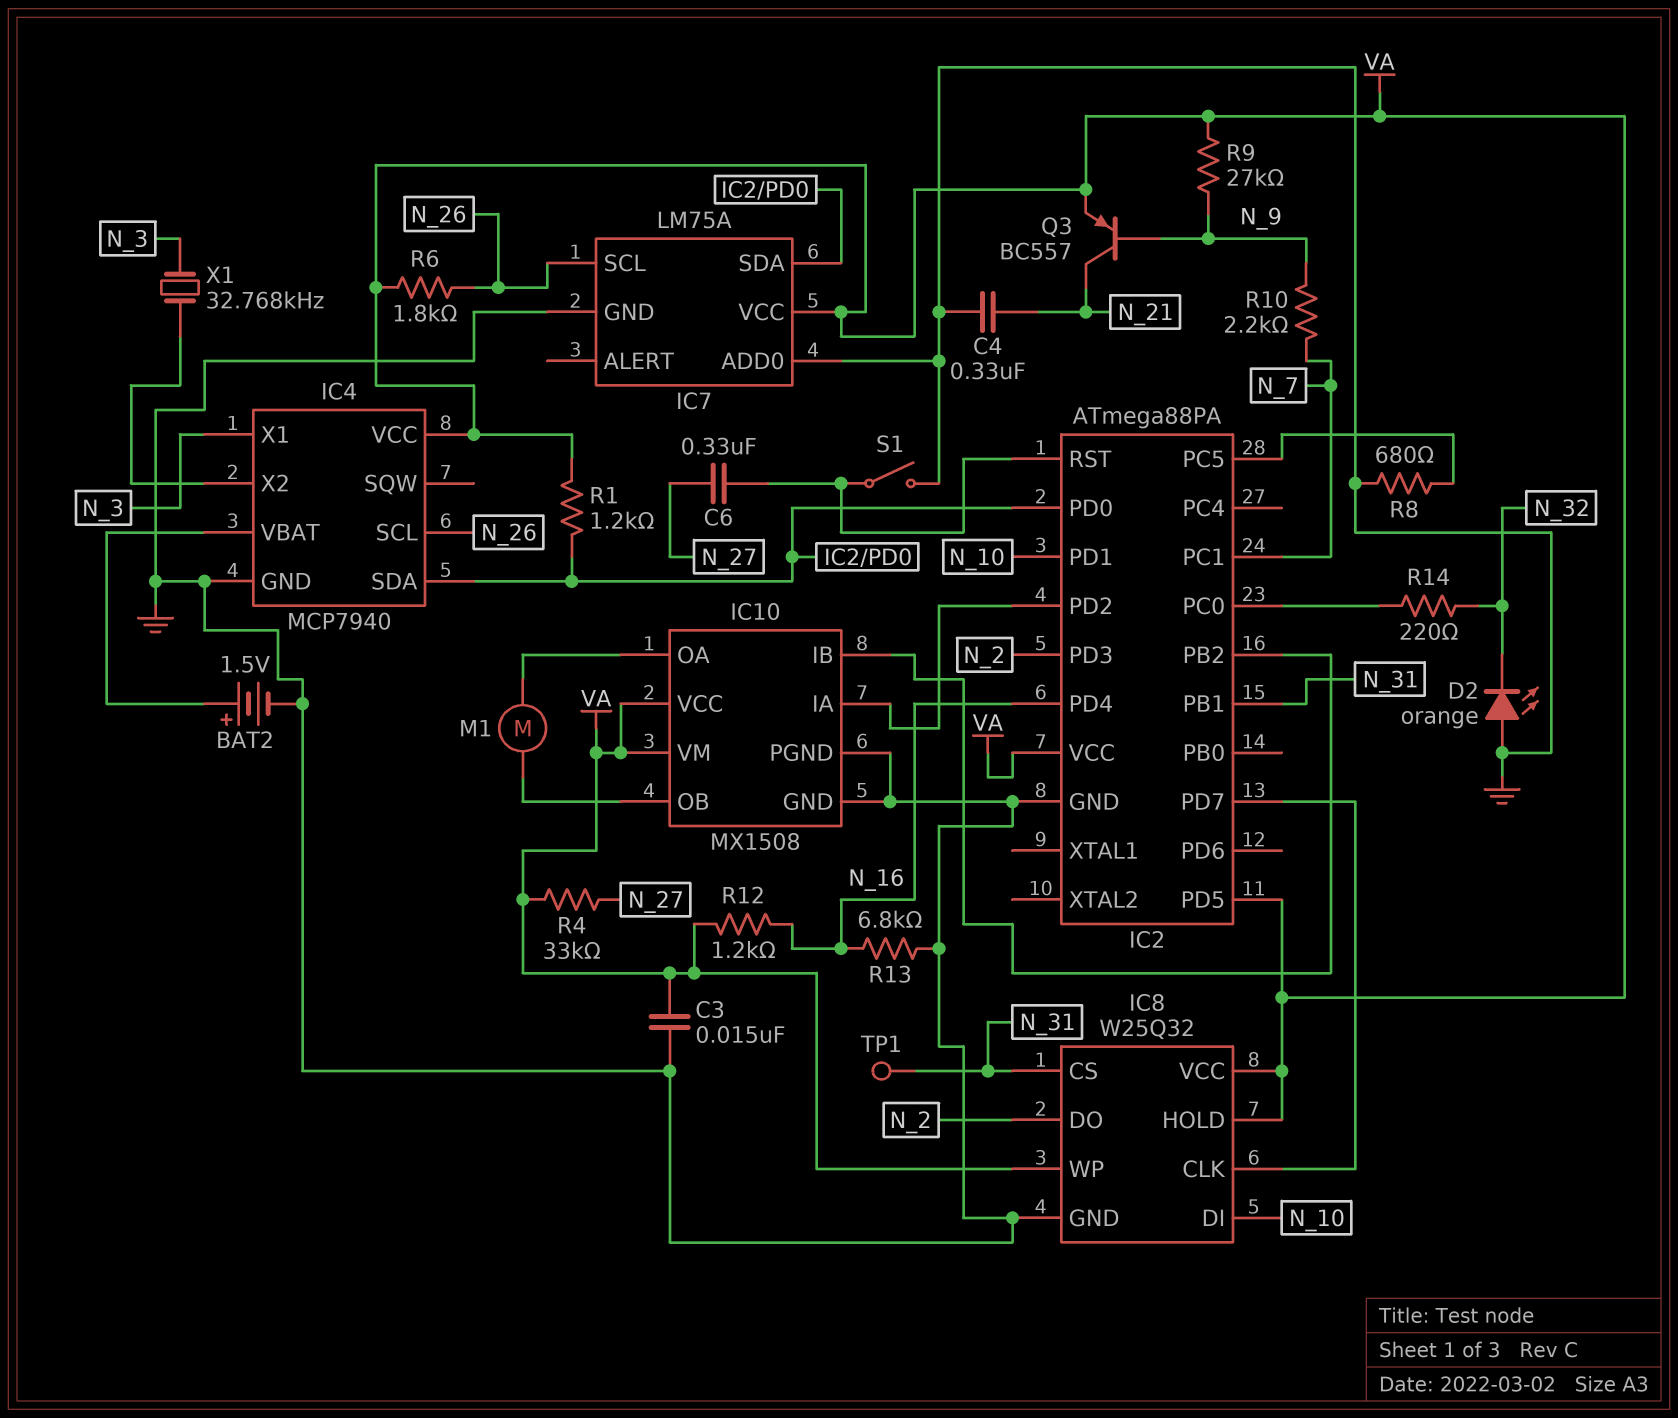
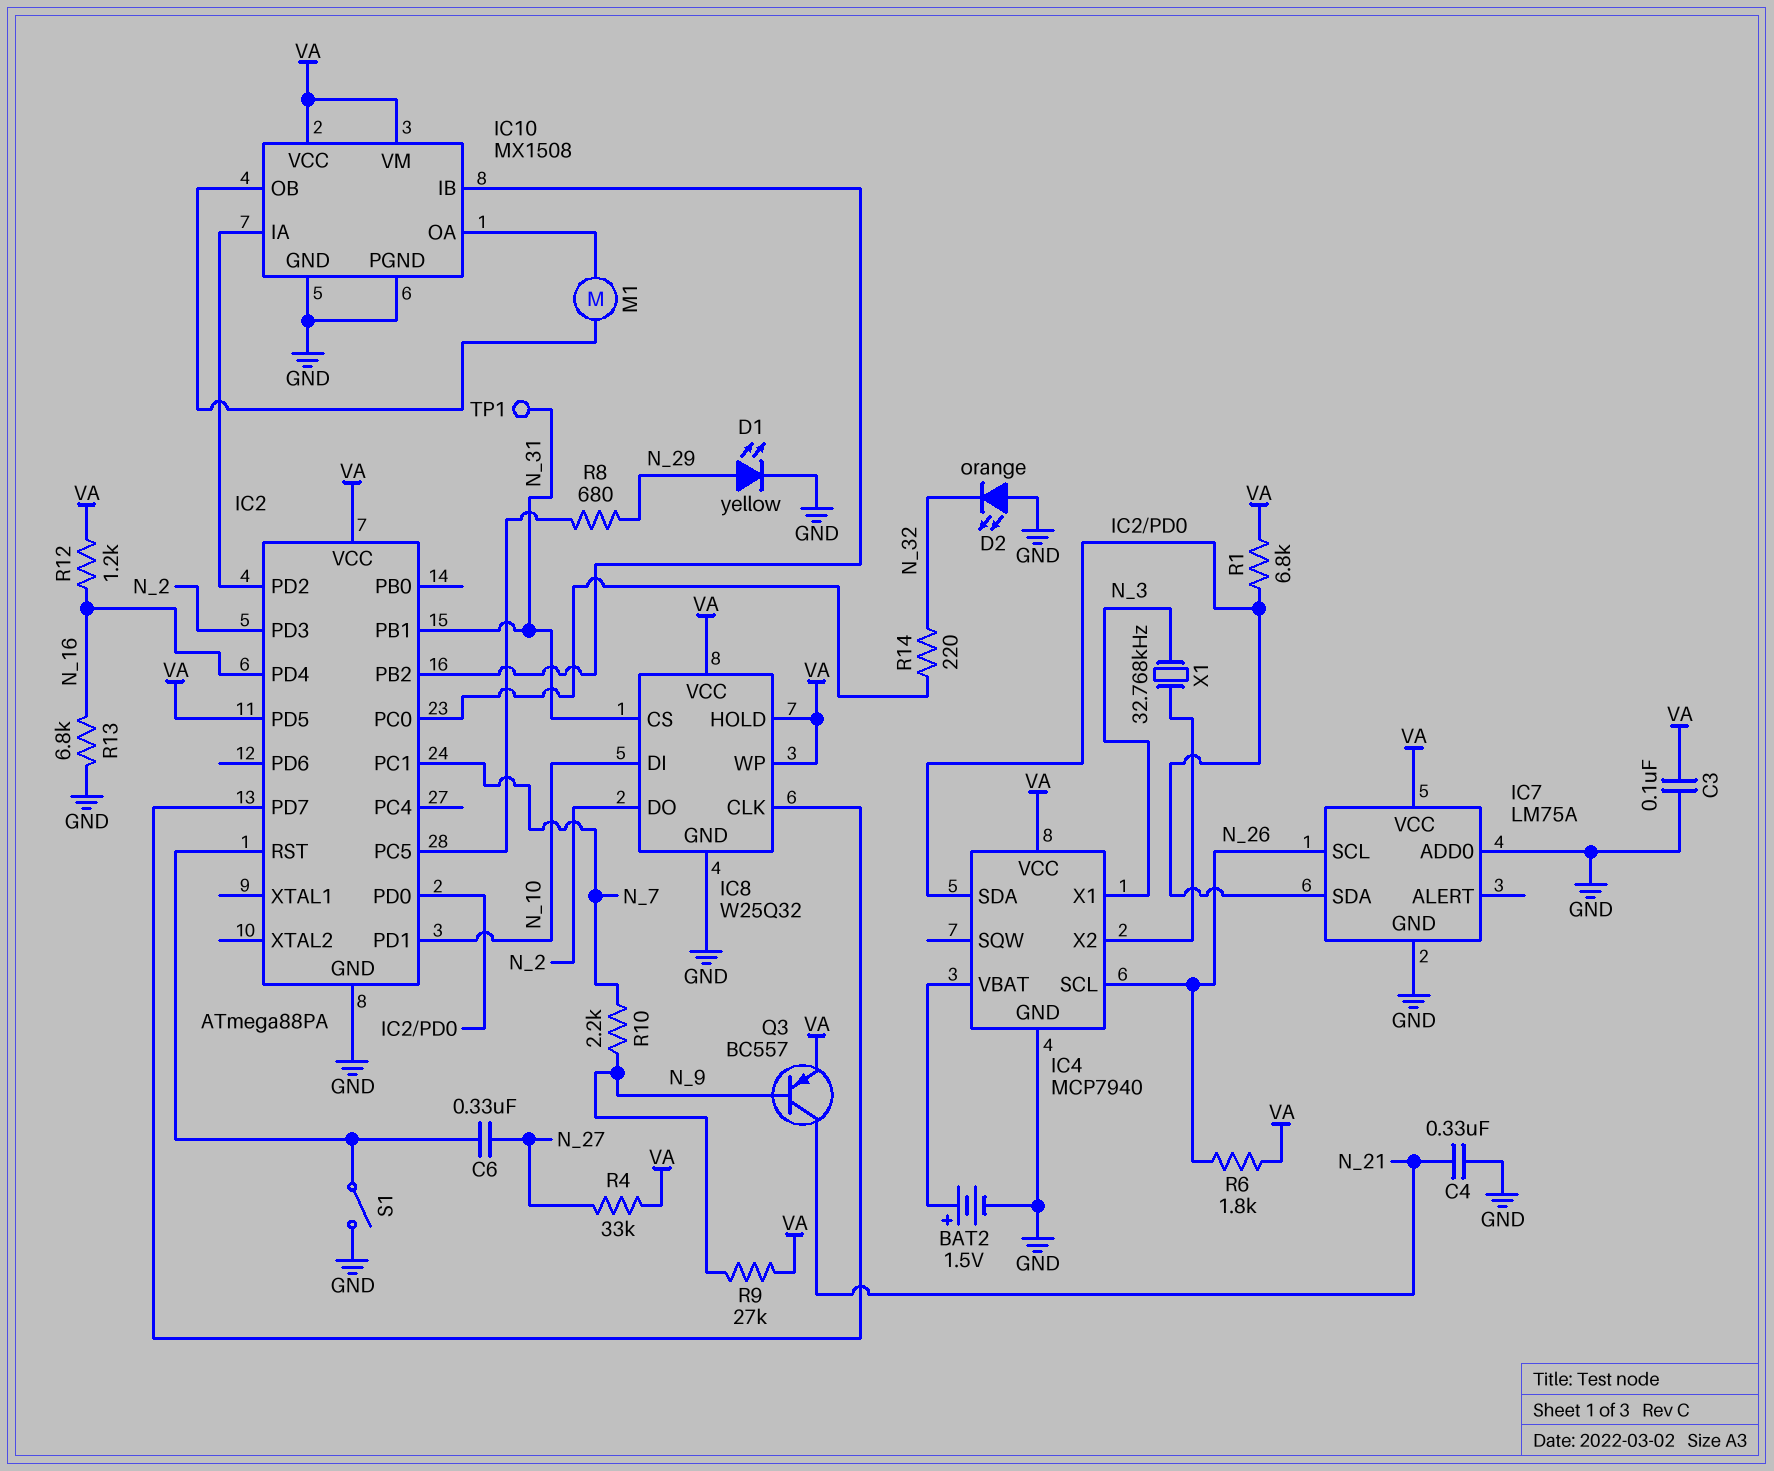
C3: 15nF (GND, VA) -> 100nF (GND, VA)
D1: none -> LED yellow (A N_29, K GND)
R1: 1.2k (IC2/PD0, VA) -> 6.8k (IC2/PD0, VA)
R8: 680 (GND, IC2/PC5) -> 680 (IC2/PC5, N_29)

